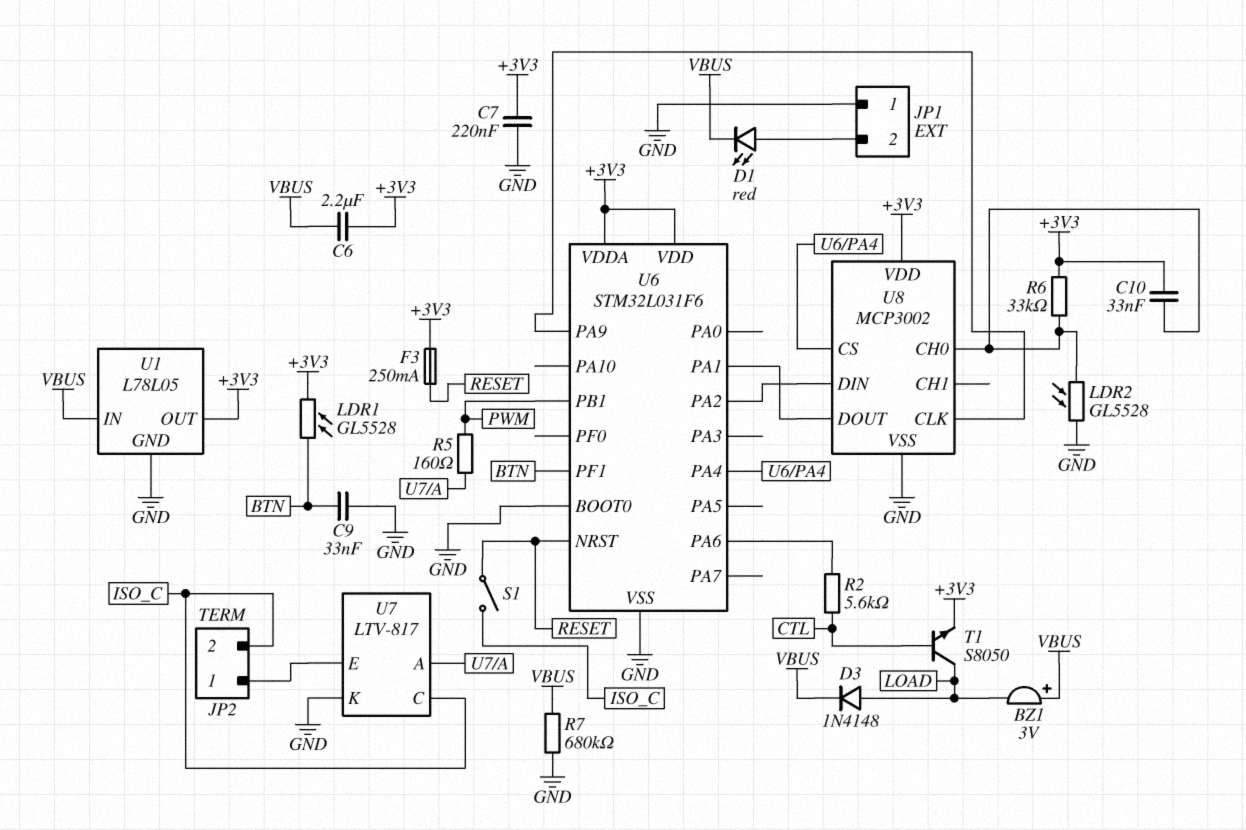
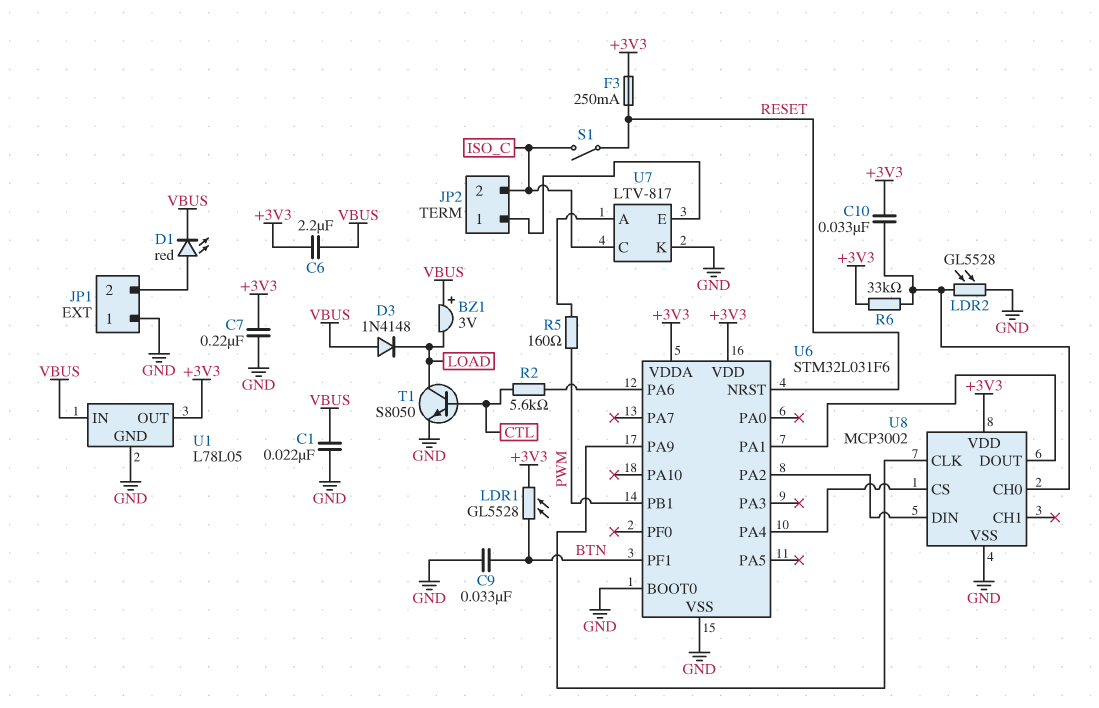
C1: none -> 22nF (GND, VBUS)
D3: diode 1N4148 (A LOAD, K VBUS) -> diode 1N4148 (A VBUS, K LOAD)
R7: 680k (GND, VBUS) -> none
T1: NPN S8050 (B CTL, C LOAD, E +3V3) -> NPN S8050 (B CTL, C LOAD, E GND)

